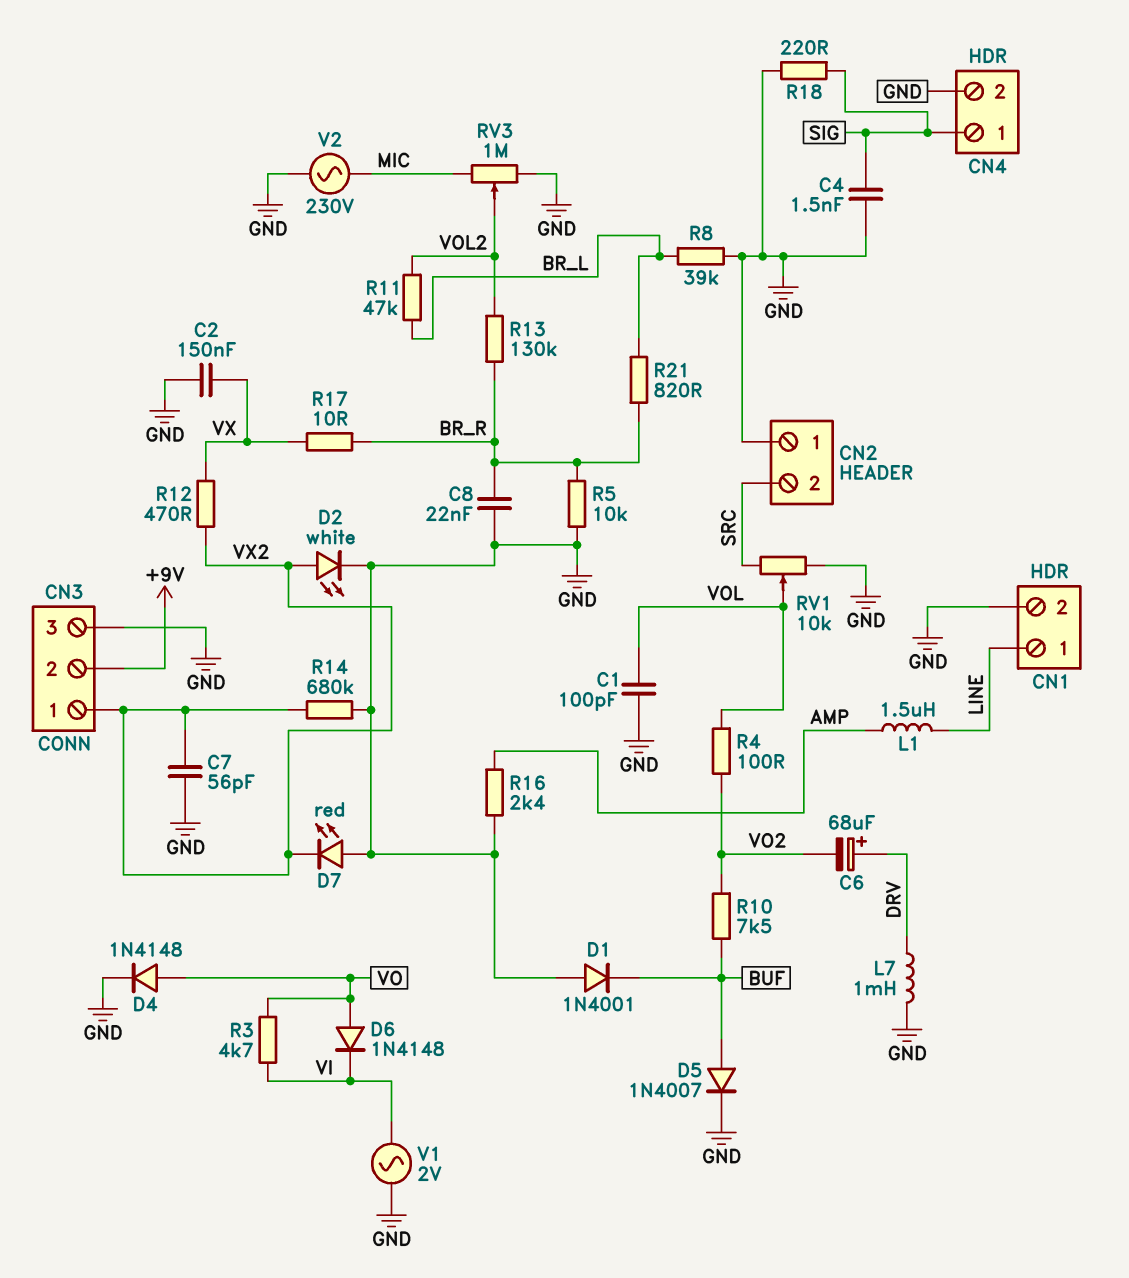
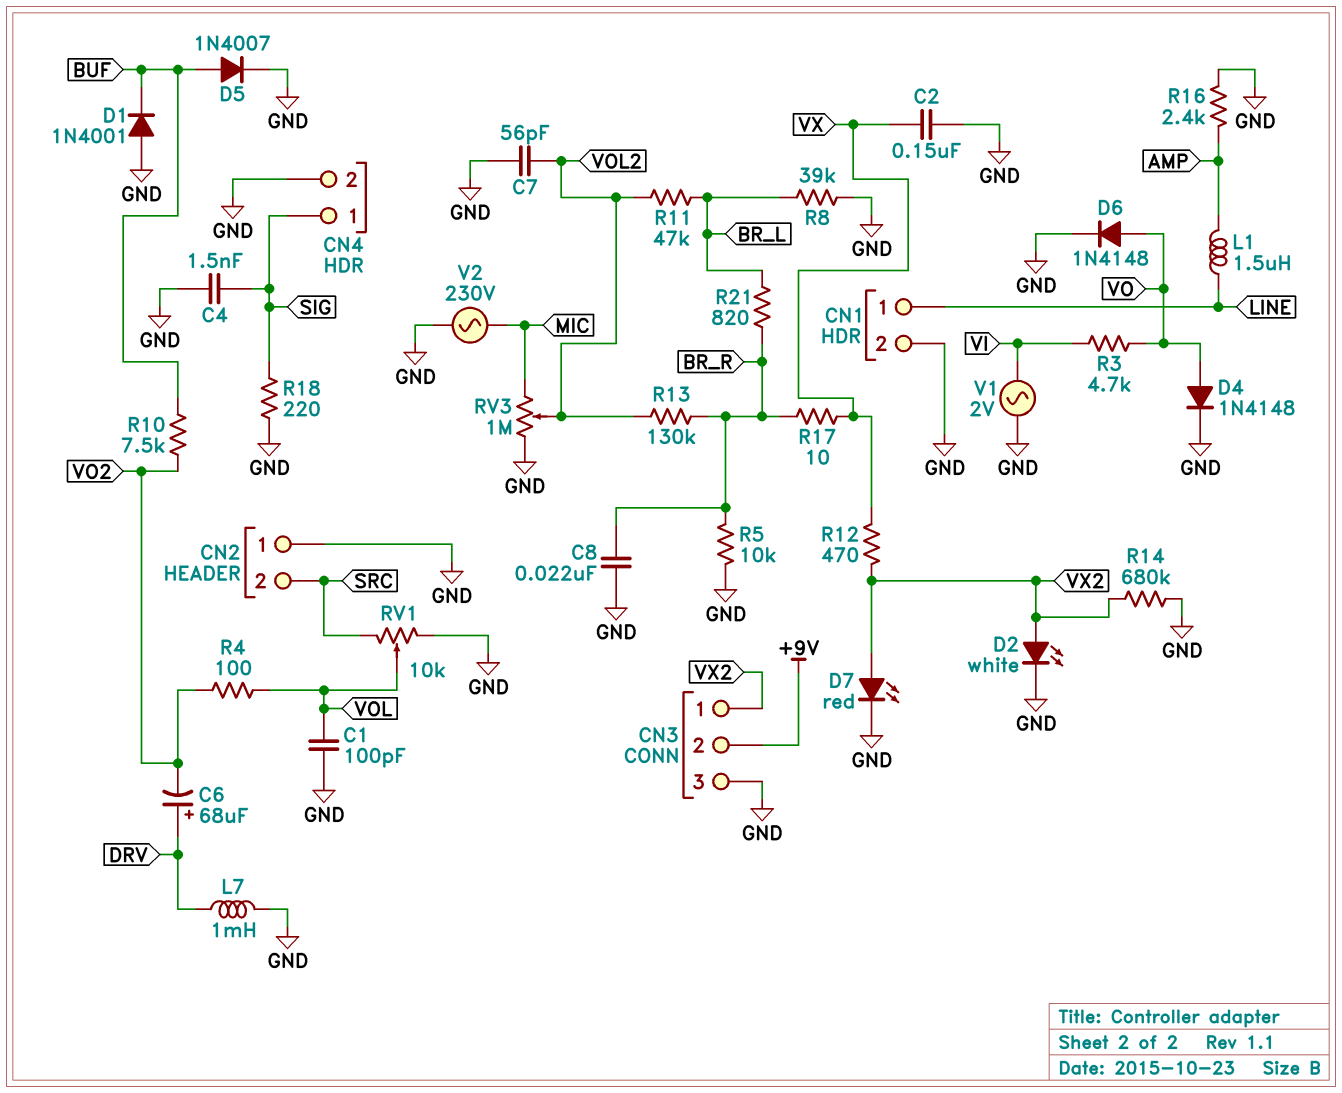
C7: 56pF (GND, VX2) -> 56pF (GND, VOL2)
D6: diode 1N4148 (A VO, K VI) -> diode 1N4148 (A VO, K GND)
D7: LED red (A GND, K VX2) -> LED red (A VX2, K GND)

